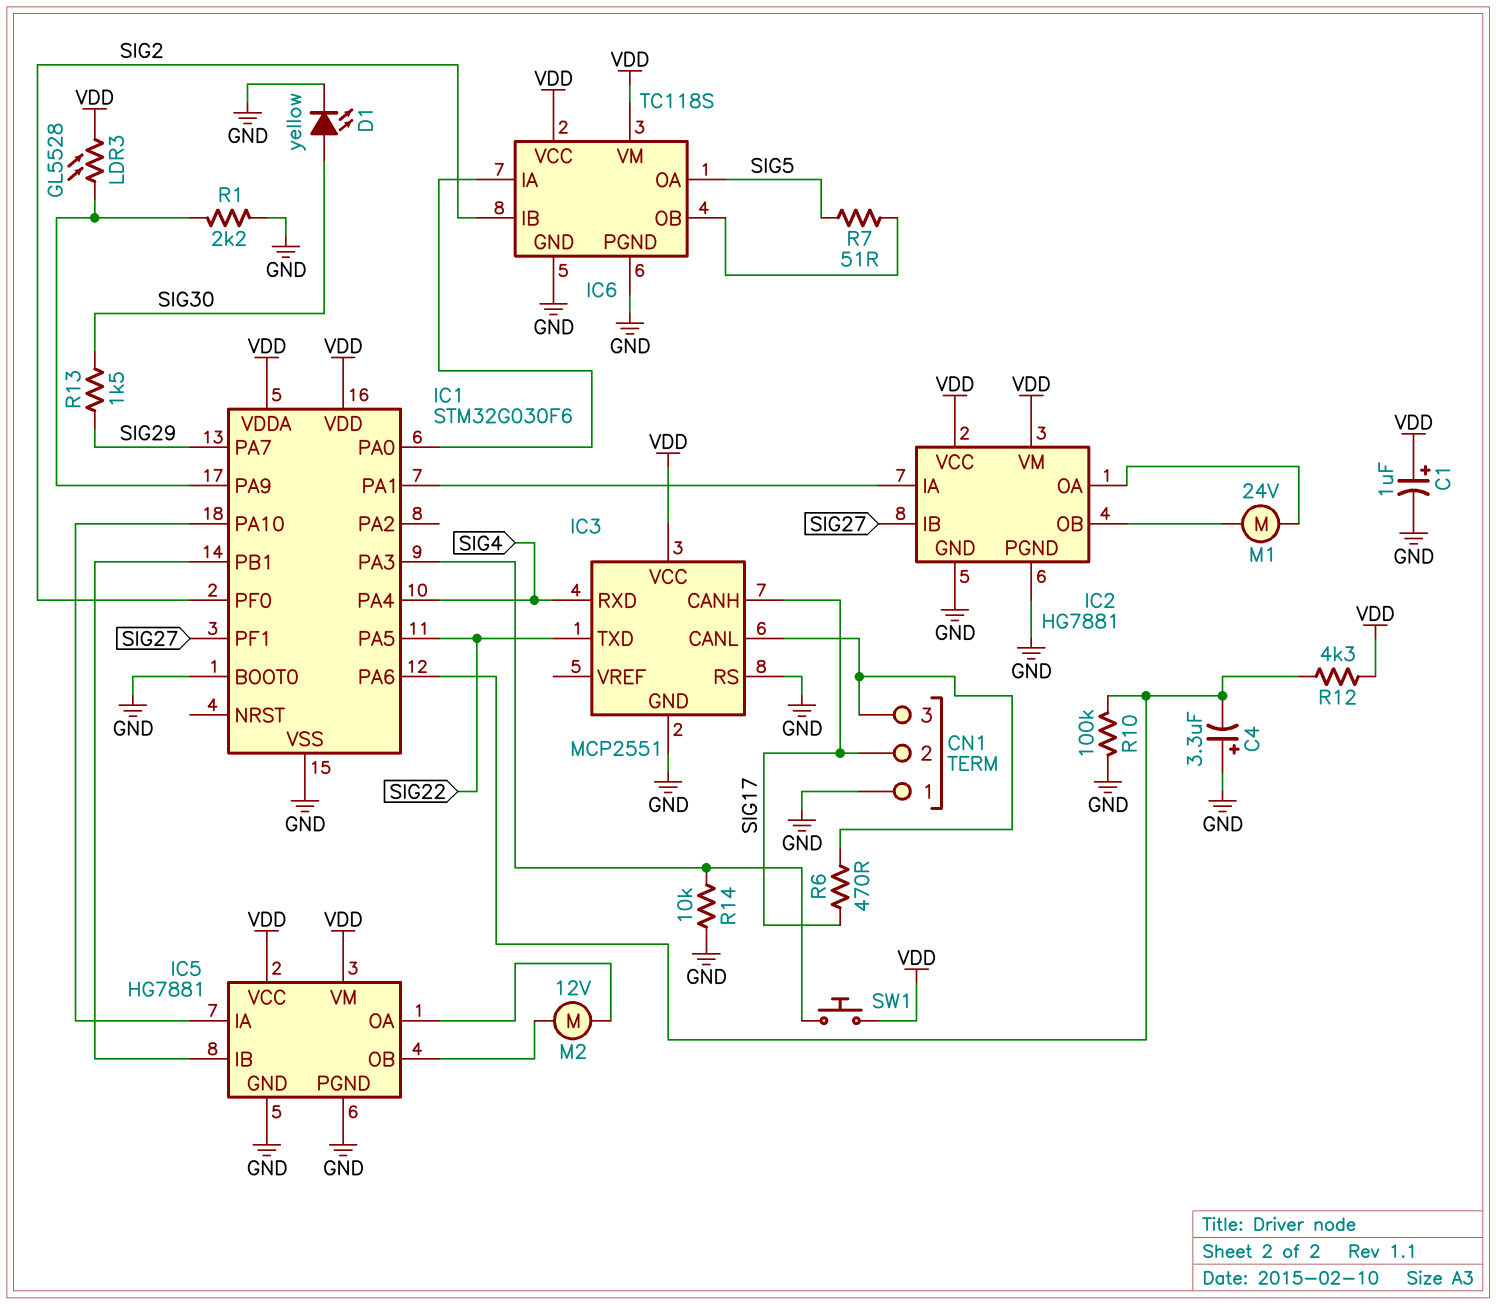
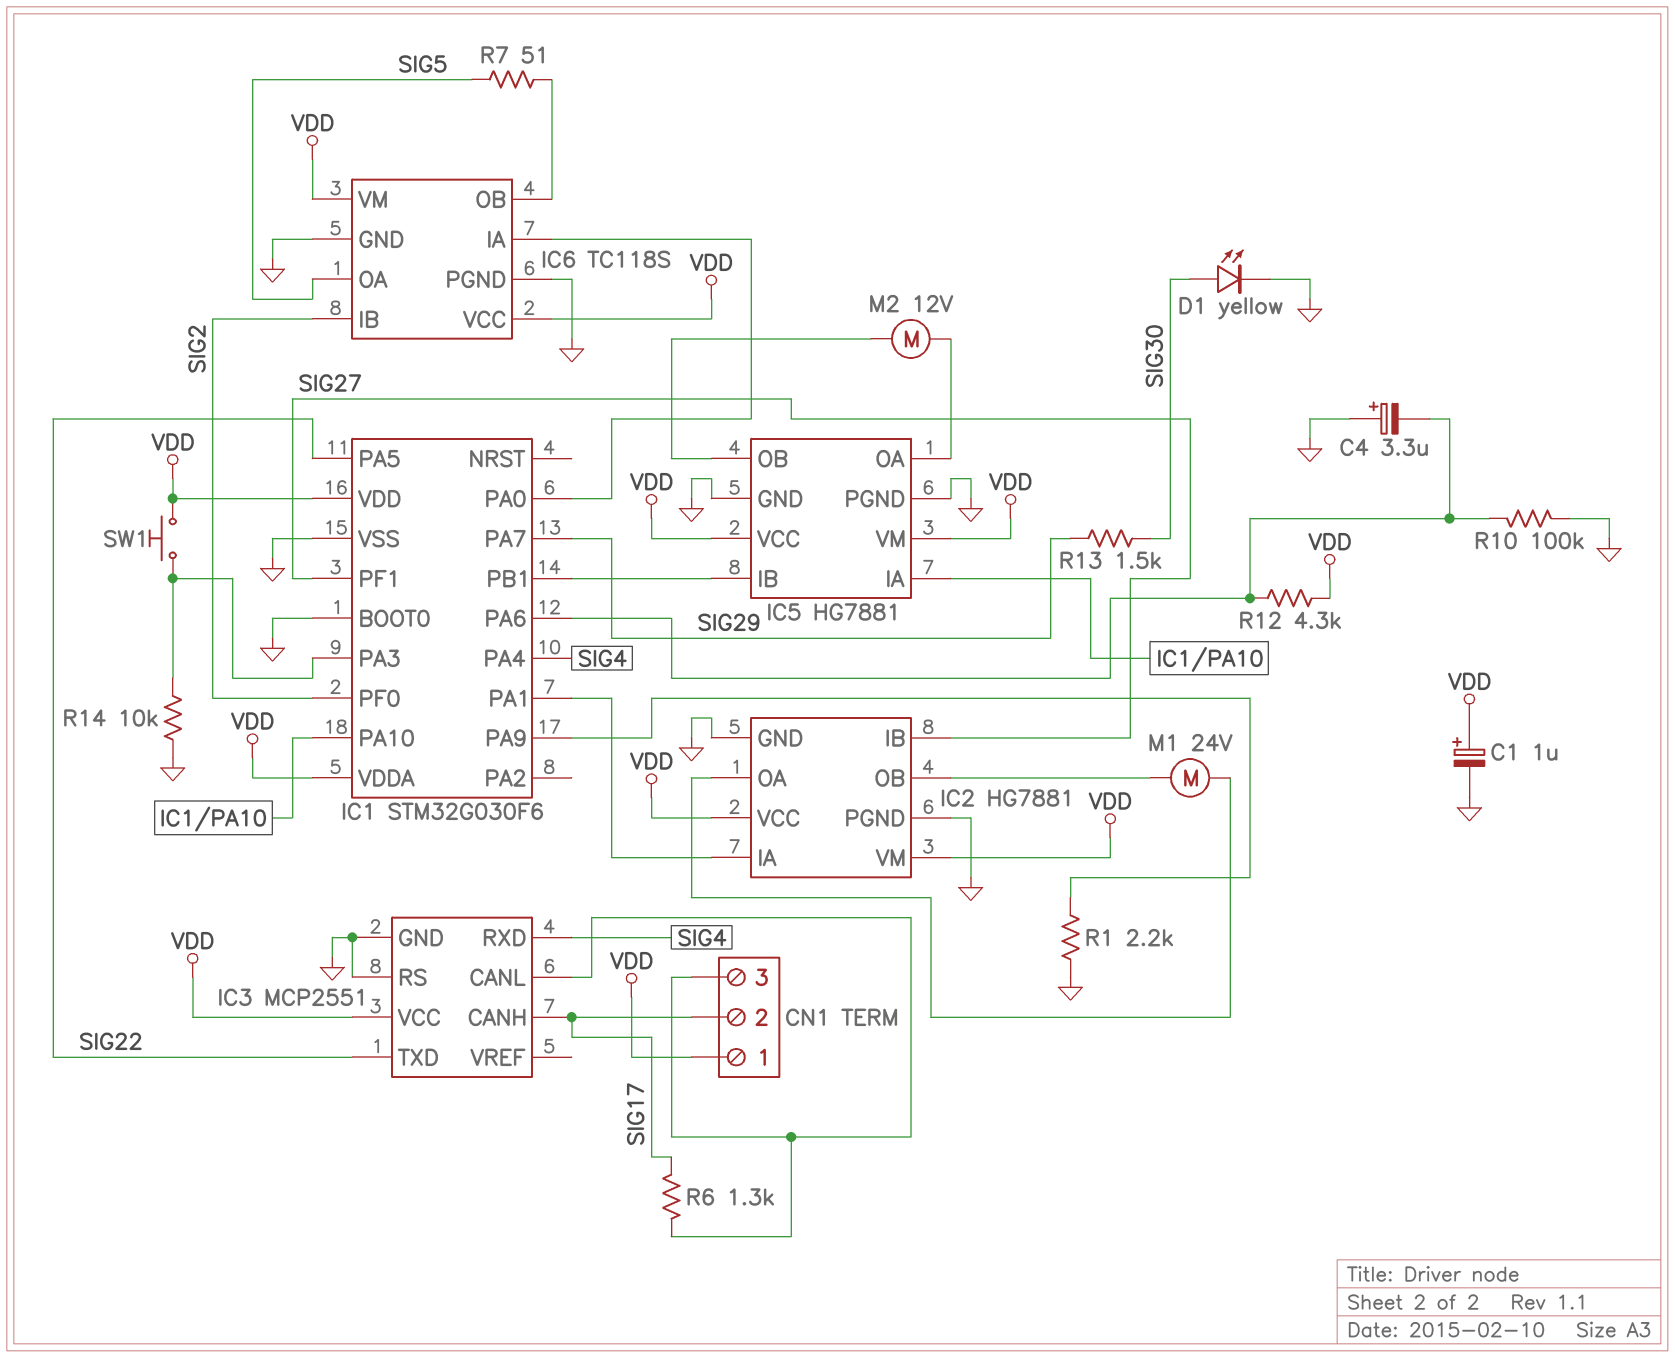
CN1 pin 1: GND -> VDD
LDR3: GL5528 (IC1/PA9, VDD) -> none
R6: 470 (CN1/3, SIG17) -> 1.3k (CN1/3, SIG17)

